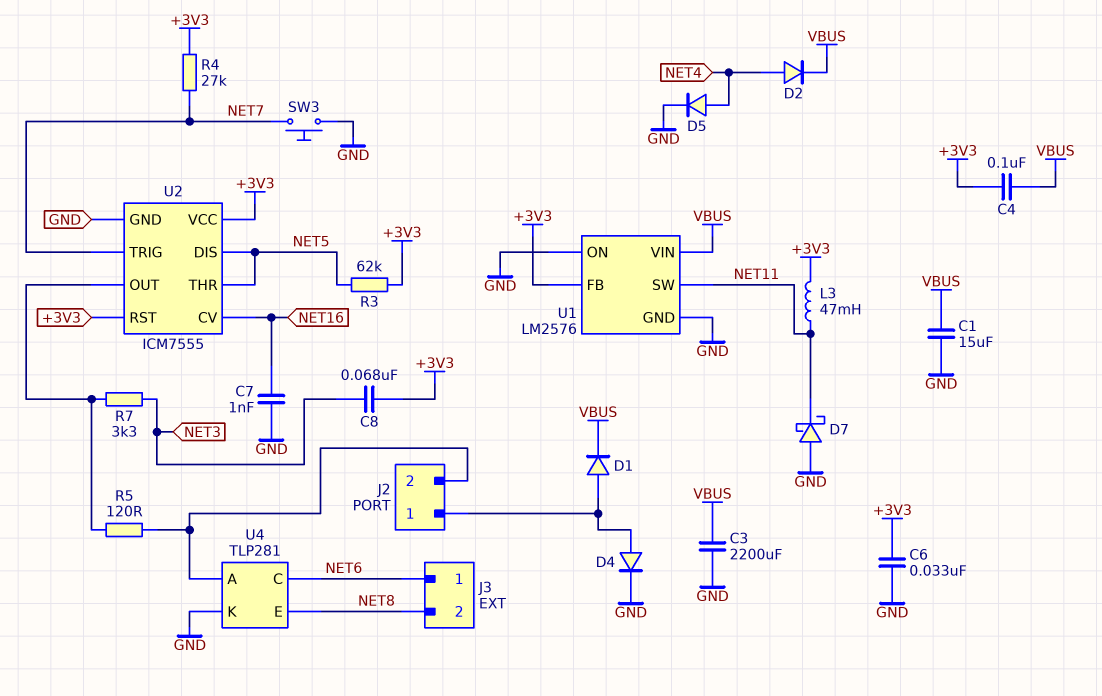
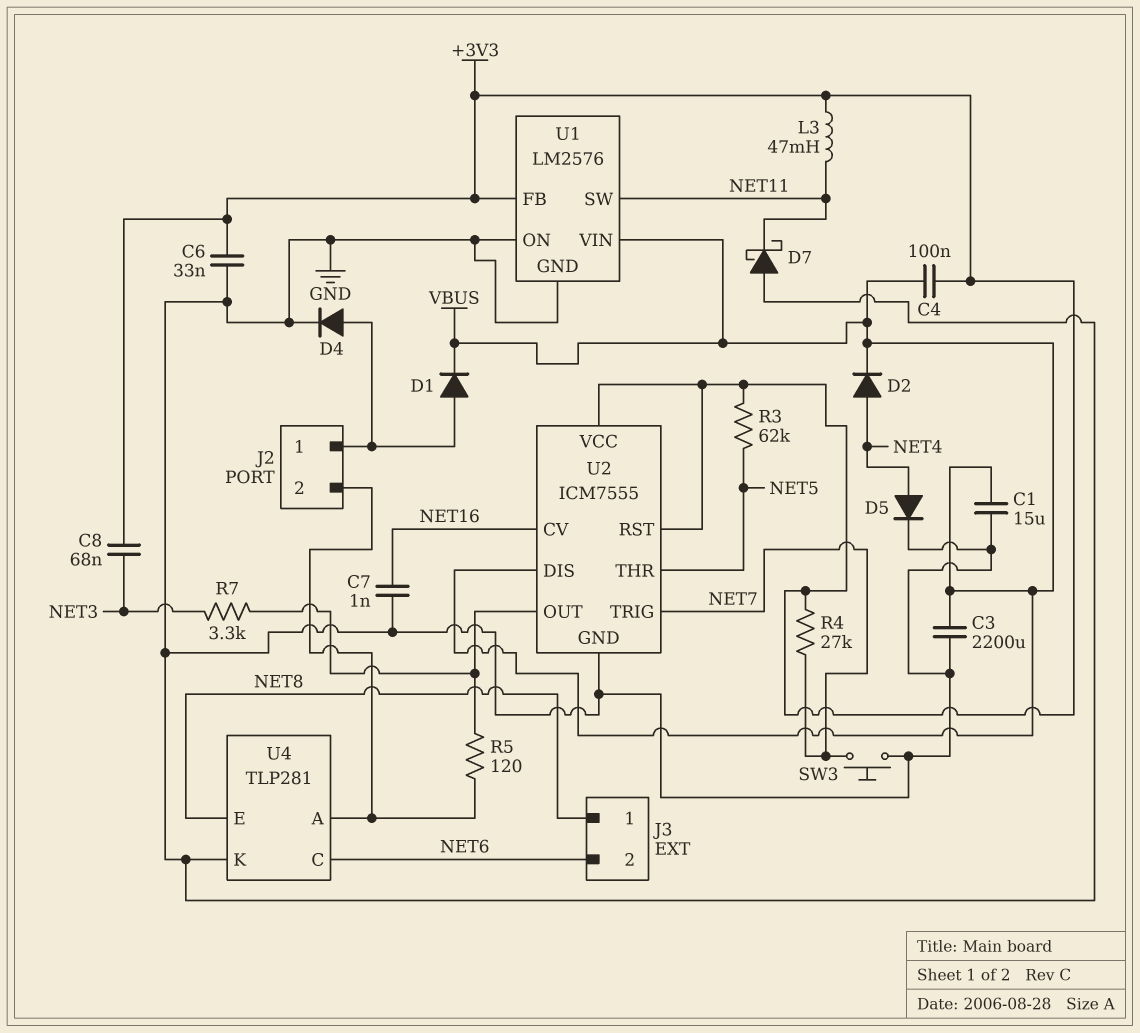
J3 pin 1: NET6 -> NET8
J3 pin 2: NET8 -> NET6
U2 pin DIS: NET5 -> VBUS

